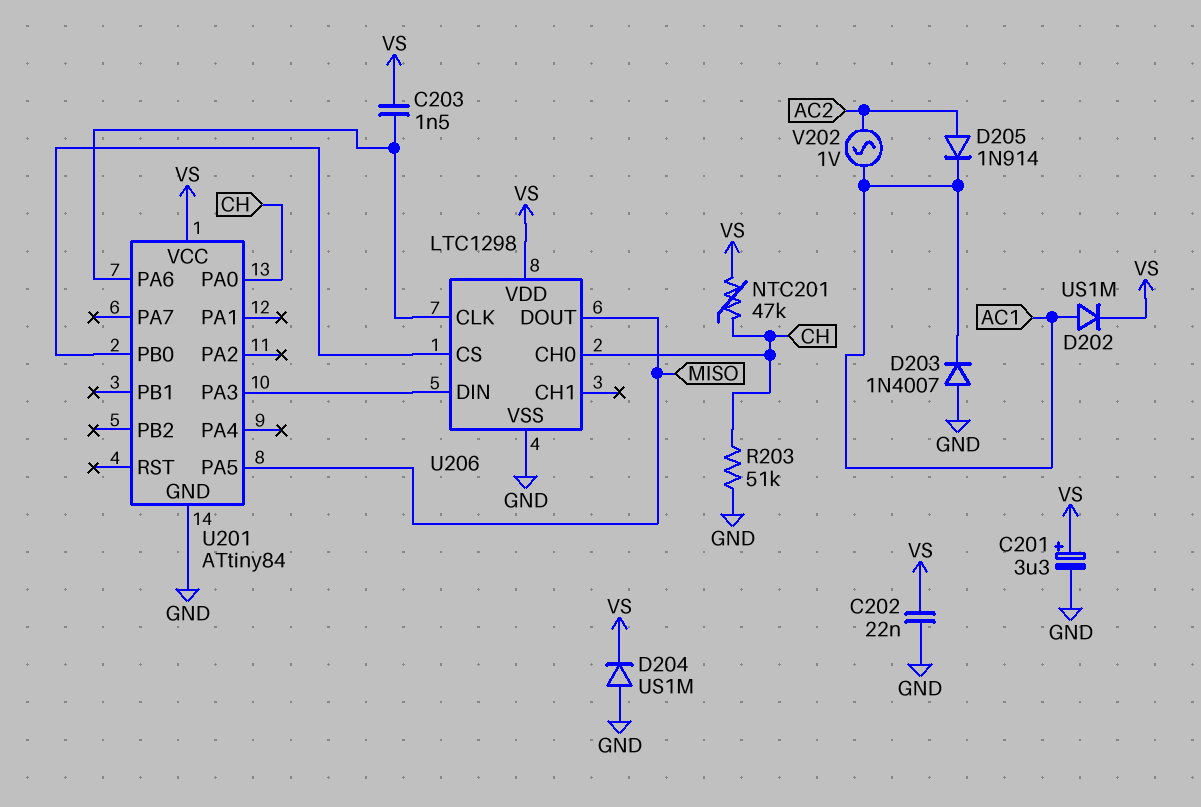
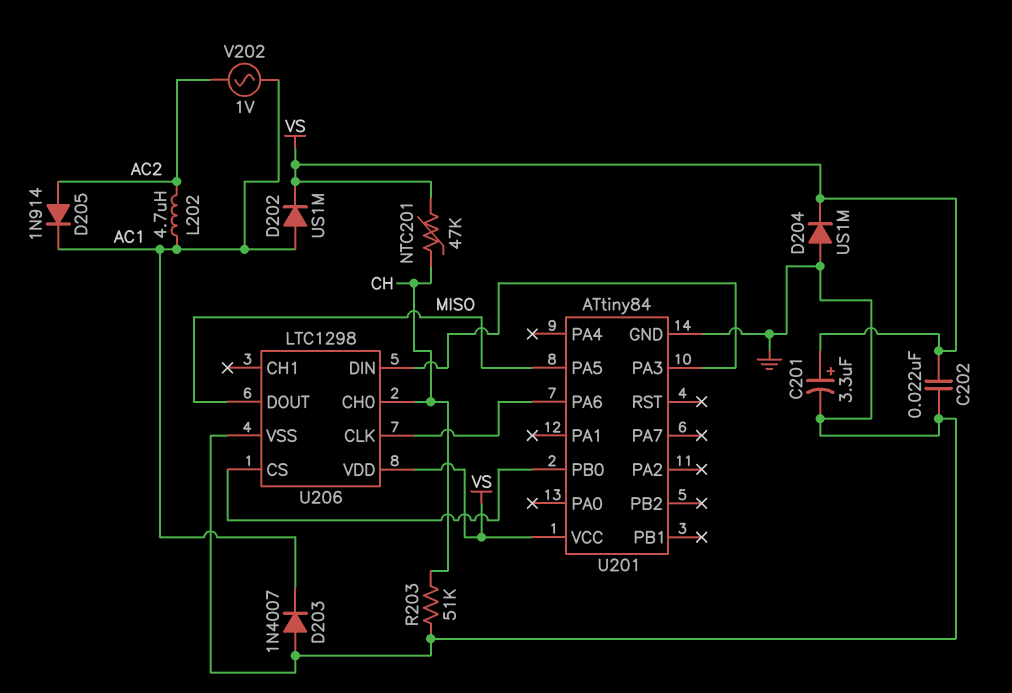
C203: 1.5nF (U201/PA6, VS) -> none
L202: none -> 4.7uH (AC1, AC2)
U201 pin PA0: CH -> none

